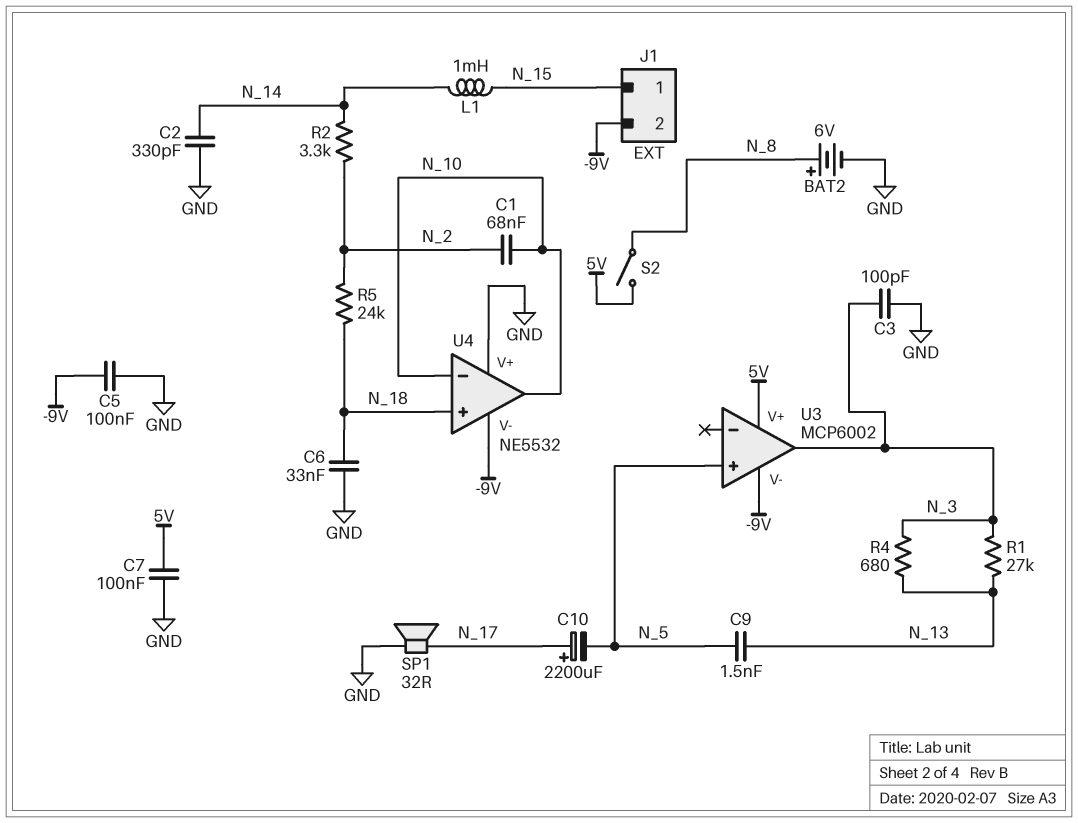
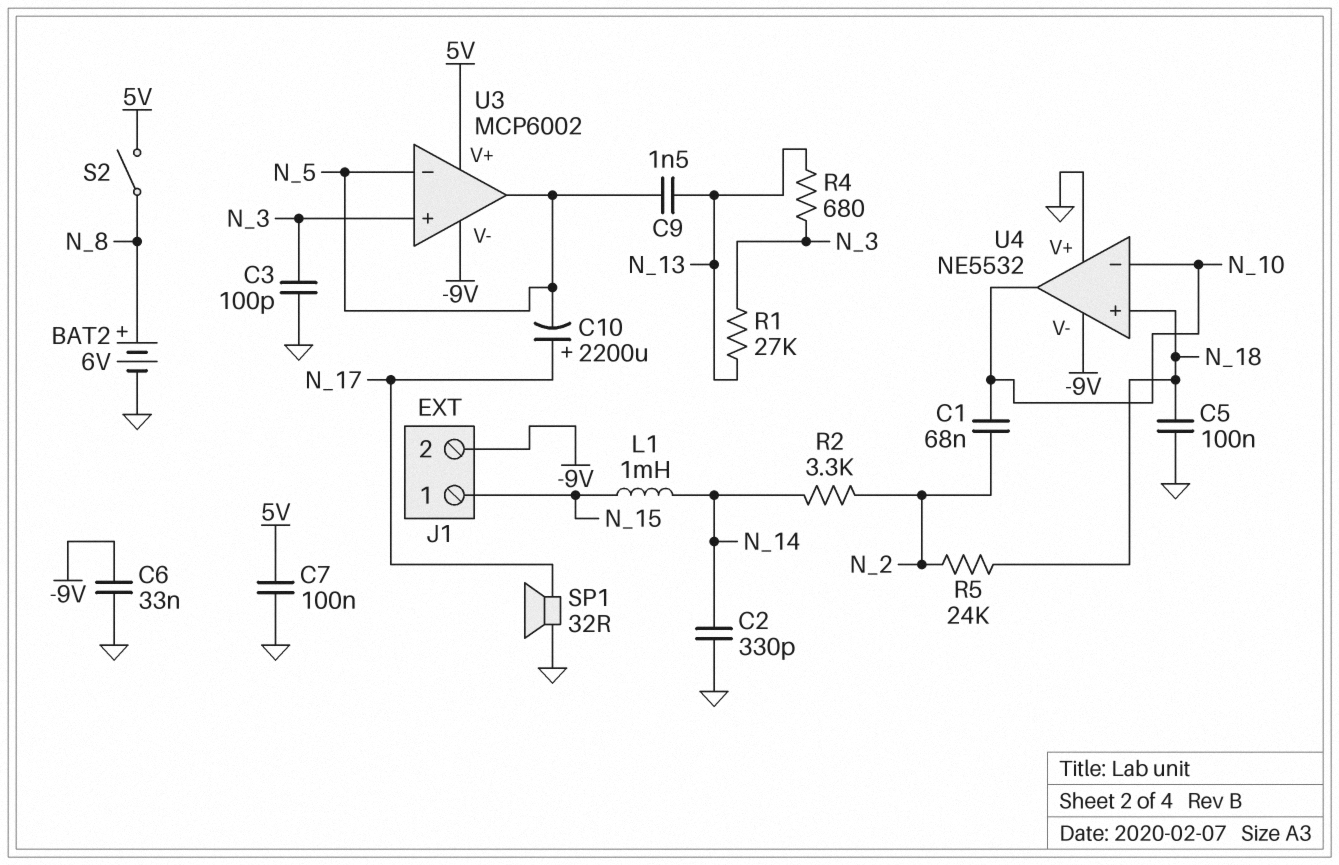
C5: 100nF (-9V, GND) -> 100nF (GND, N_18)
C6: 33nF (GND, N_18) -> 33nF (-9V, GND)
U3 pin in+: N_5 -> N_3
U3 pin in-: none -> N_5
U3 pin out: N_3 -> N_5

